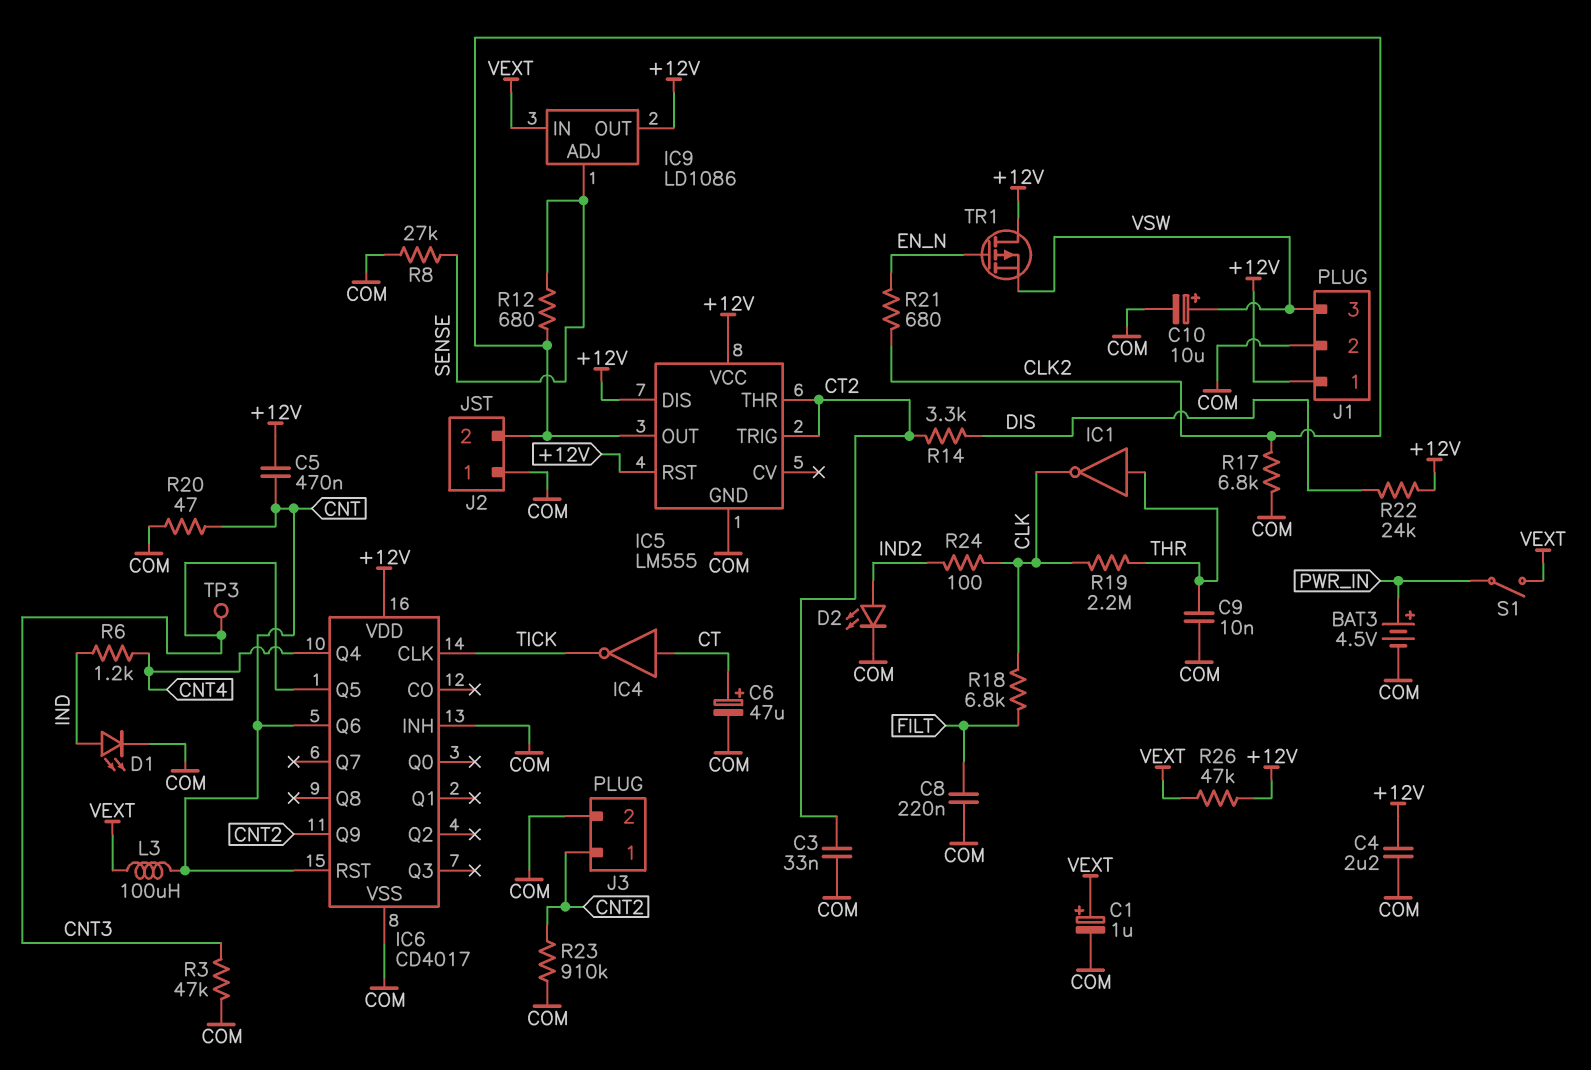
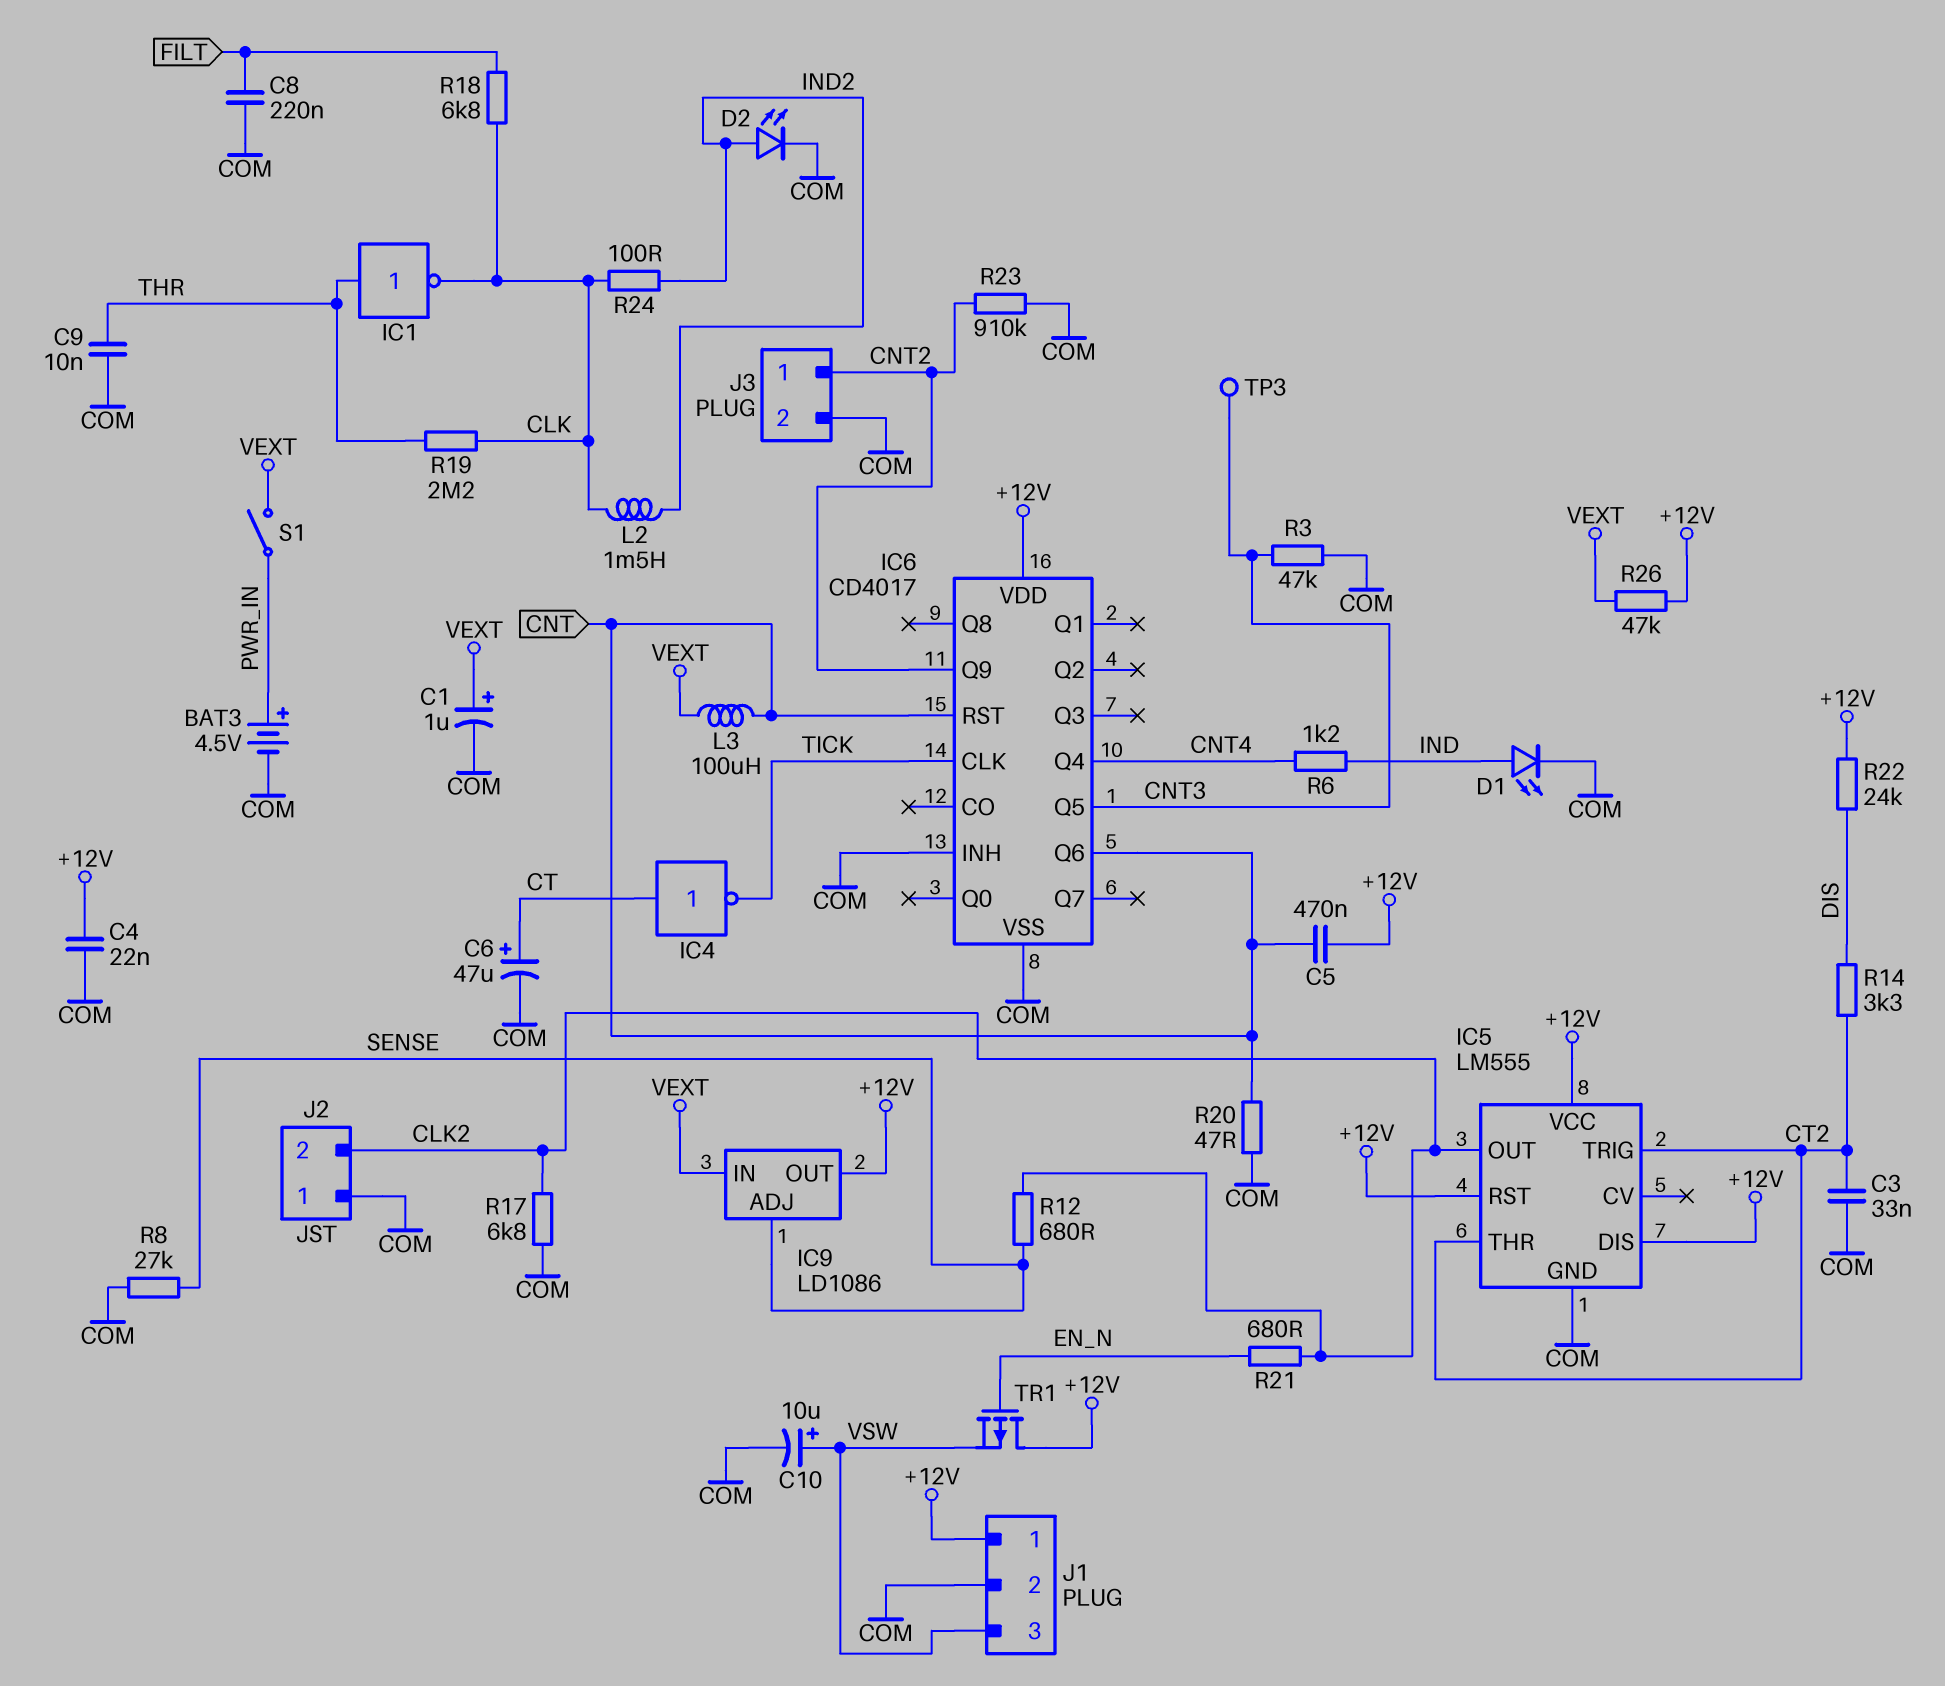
C4: 2.2uF (+12V, COM) -> 22nF (+12V, COM)
L2: none -> 1.5mH (CLK, IND2)

